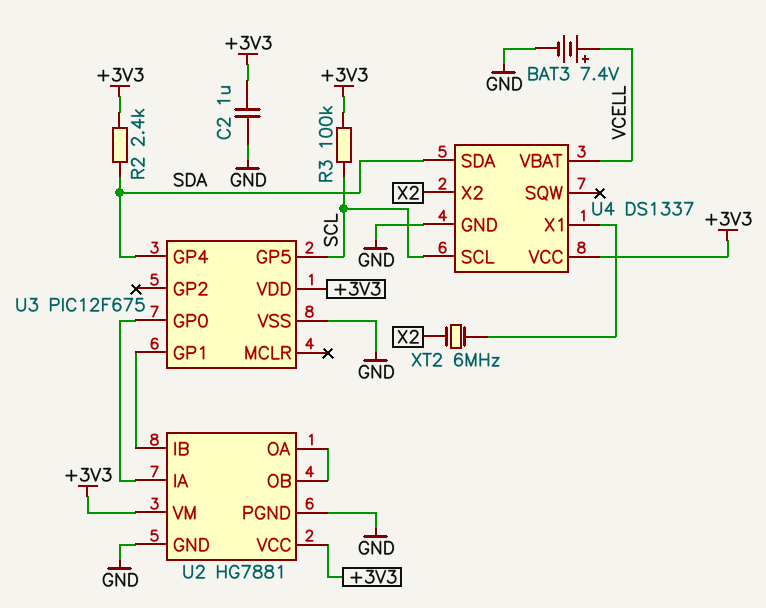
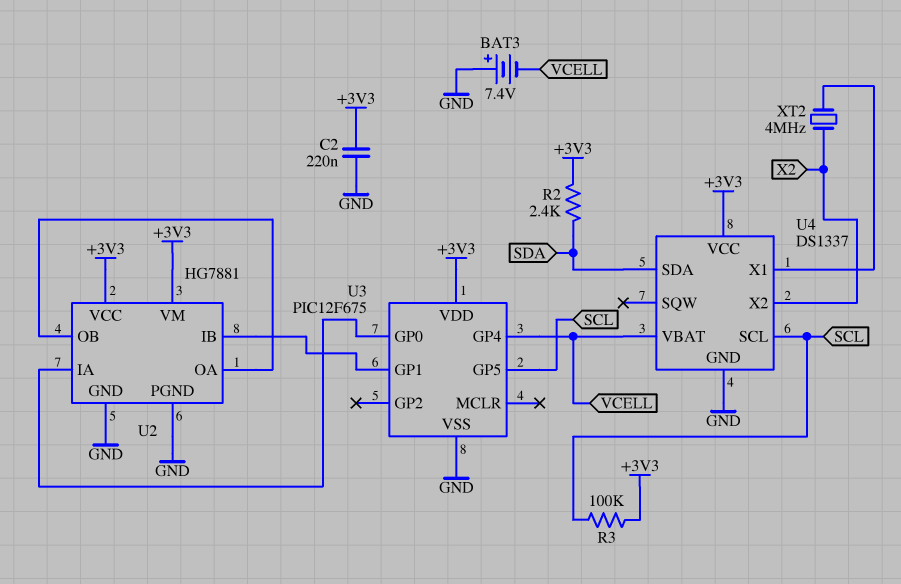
BAT3: 7.4V (plus VCELL, minus GND) -> 7.4V (plus GND, minus VCELL)
C2: 1uF (+3V3, GND) -> 220nF (+3V3, GND)
U3 pin GP4: SDA -> VCELL
XT2: 6MHz (U4/X1, X2) -> 4MHz (U4/X1, X2)

